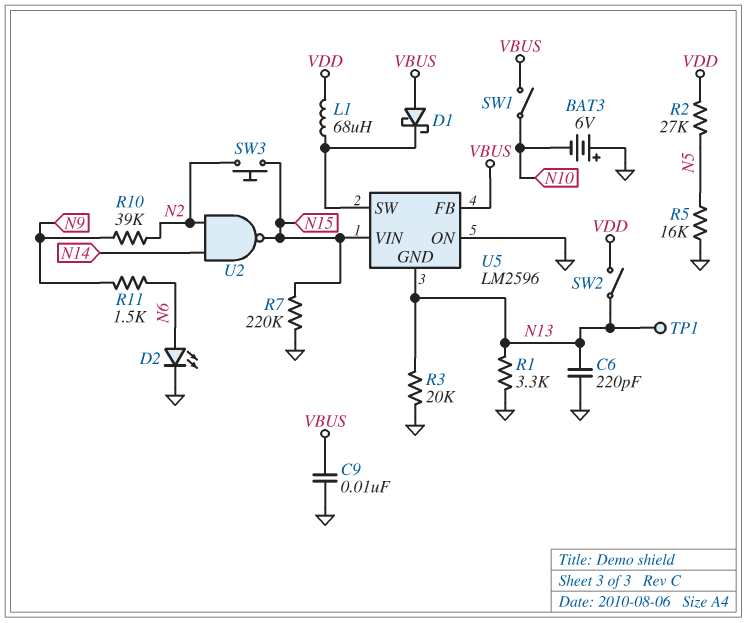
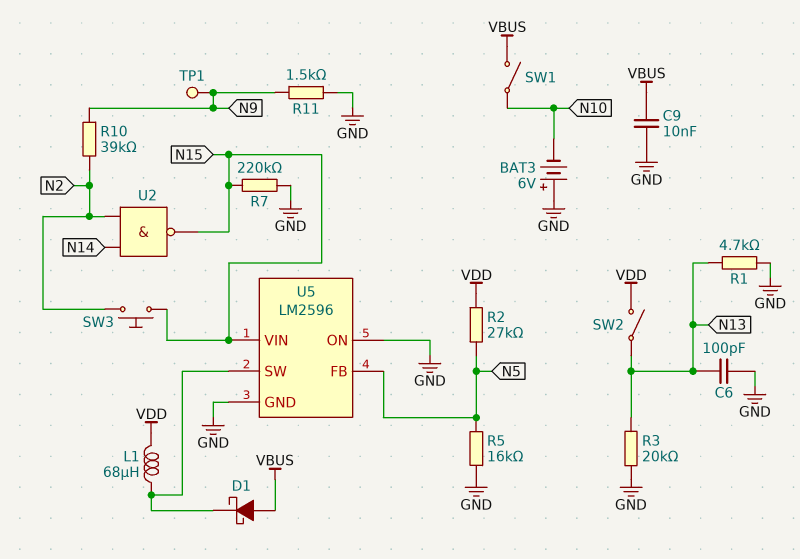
C6: 220pF (GND, N13) -> 100pF (GND, N13)
D2: LED (A N6, K GND) -> none
R1: 3.3k (GND, N13) -> 4.7k (GND, N13)
R11: 1.5k (N6, N9) -> 1.5k (GND, N9)
TP1: test point (N13) -> test point (N9)
U5 pin FB: VBUS -> N5
U5 pin GND: N13 -> GND

